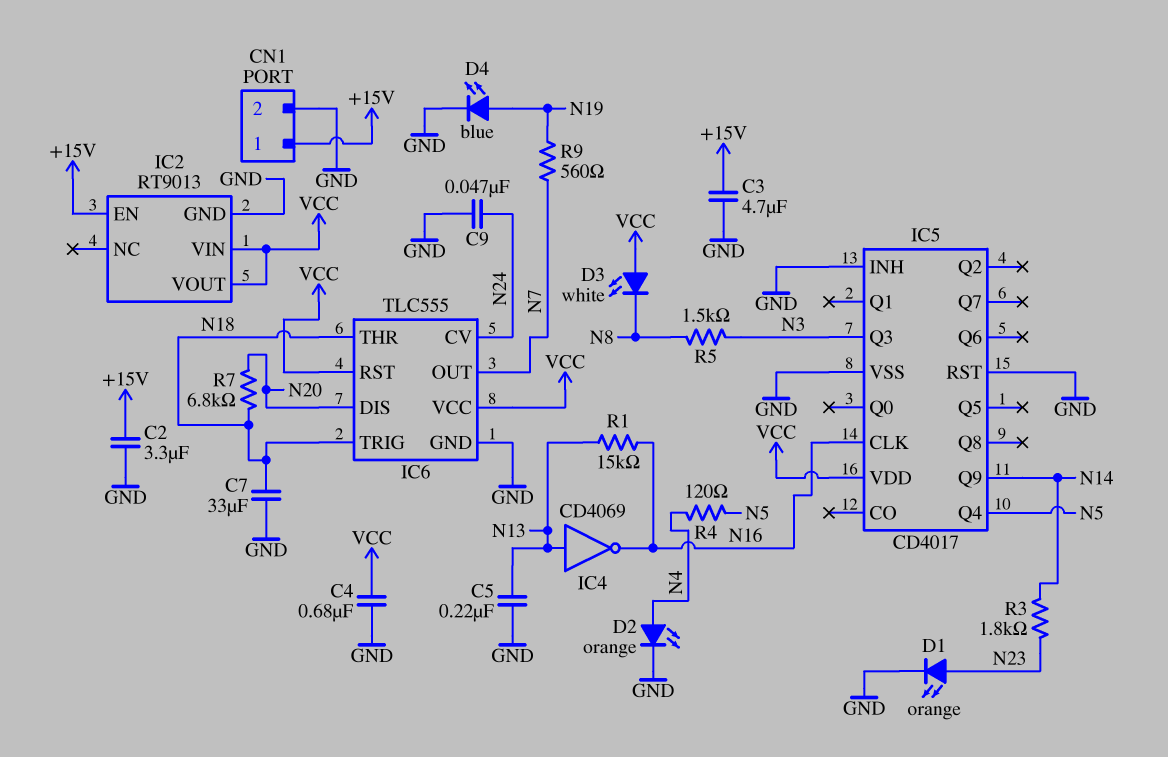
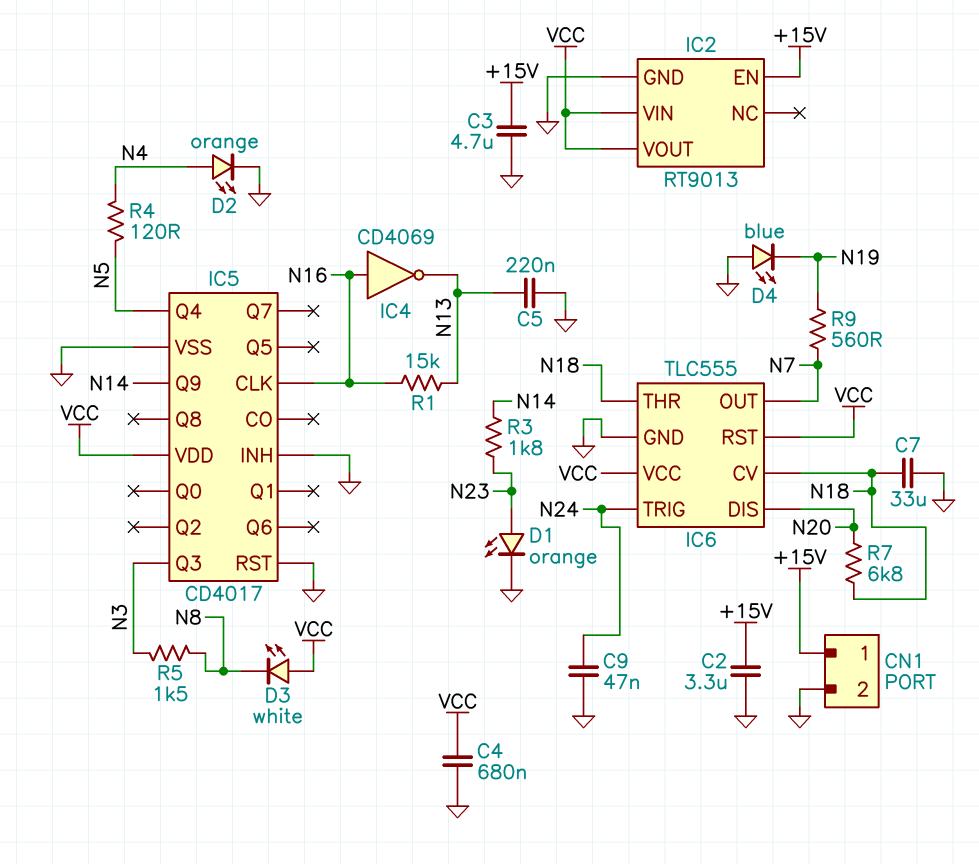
D4: LED blue (A N19, K GND) -> LED blue (A GND, K N19)
IC4: NOT CD4069 (in N13, out N16) -> NOT CD4069 (in N16, out N13)
IC6 pin CV: N24 -> N18
IC6 pin TRIG: N18 -> N24

